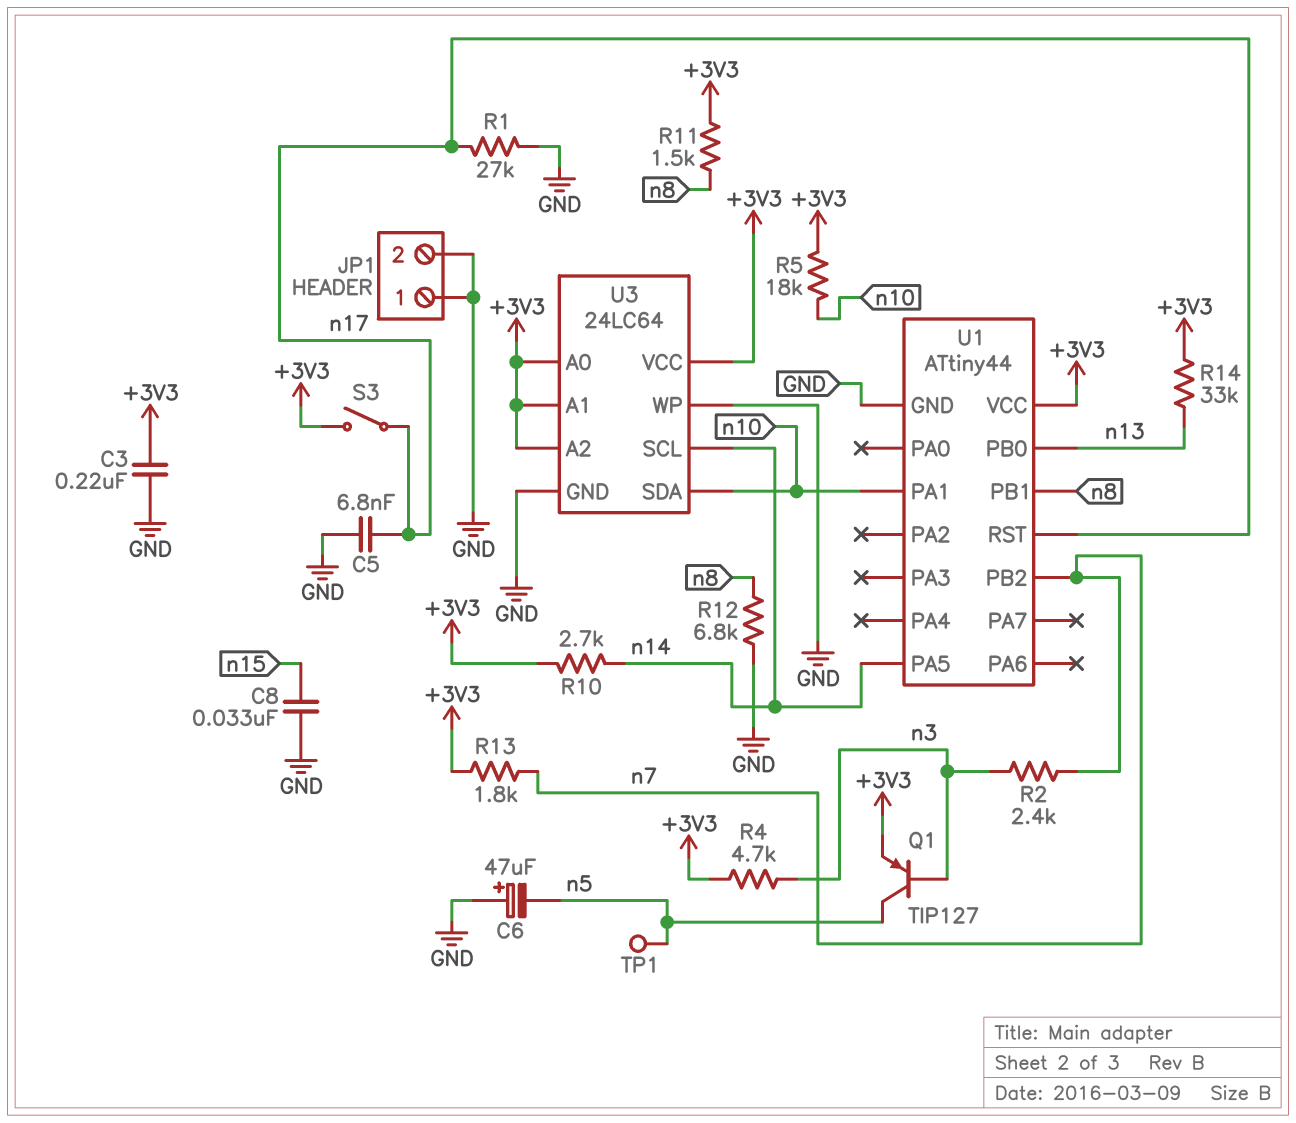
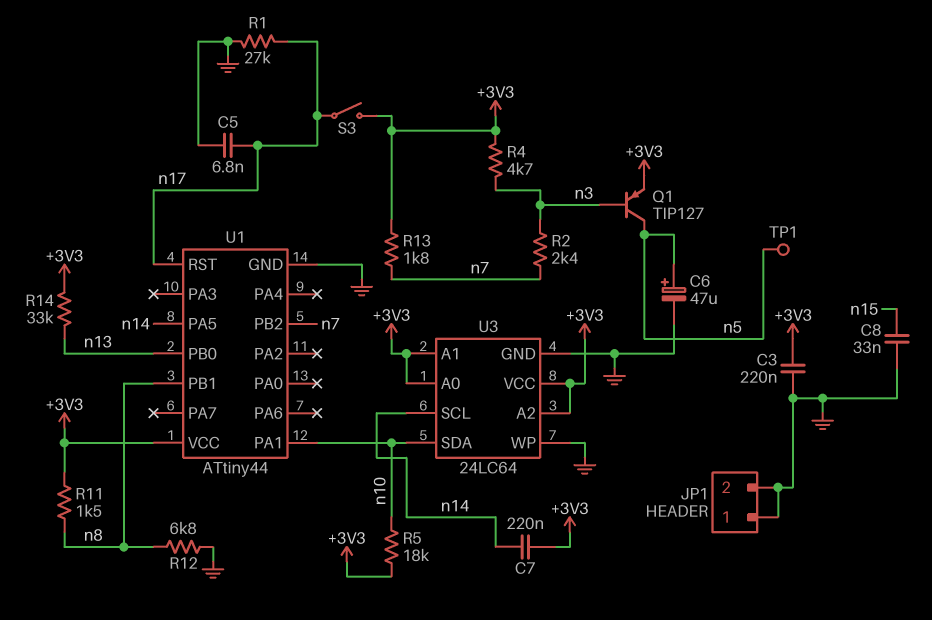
C6: 47uF (plus GND, minus n5) -> 47uF (plus n5, minus GND)
C7: none -> 220nF (+3V3, n14)
R10: 2.7k (+3V3, n14) -> none

